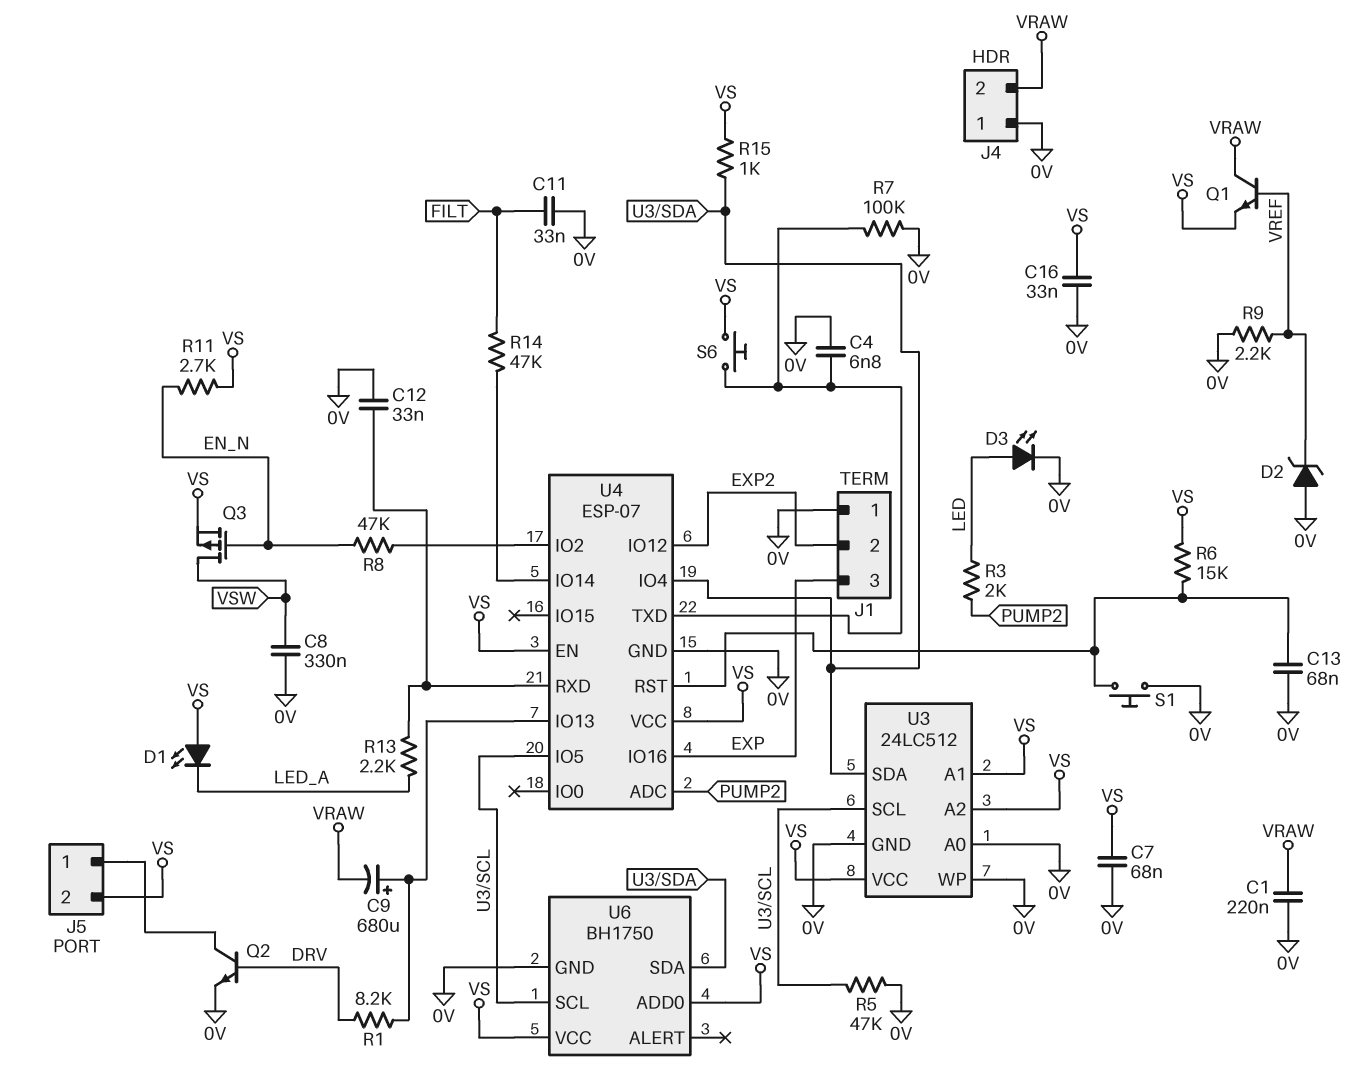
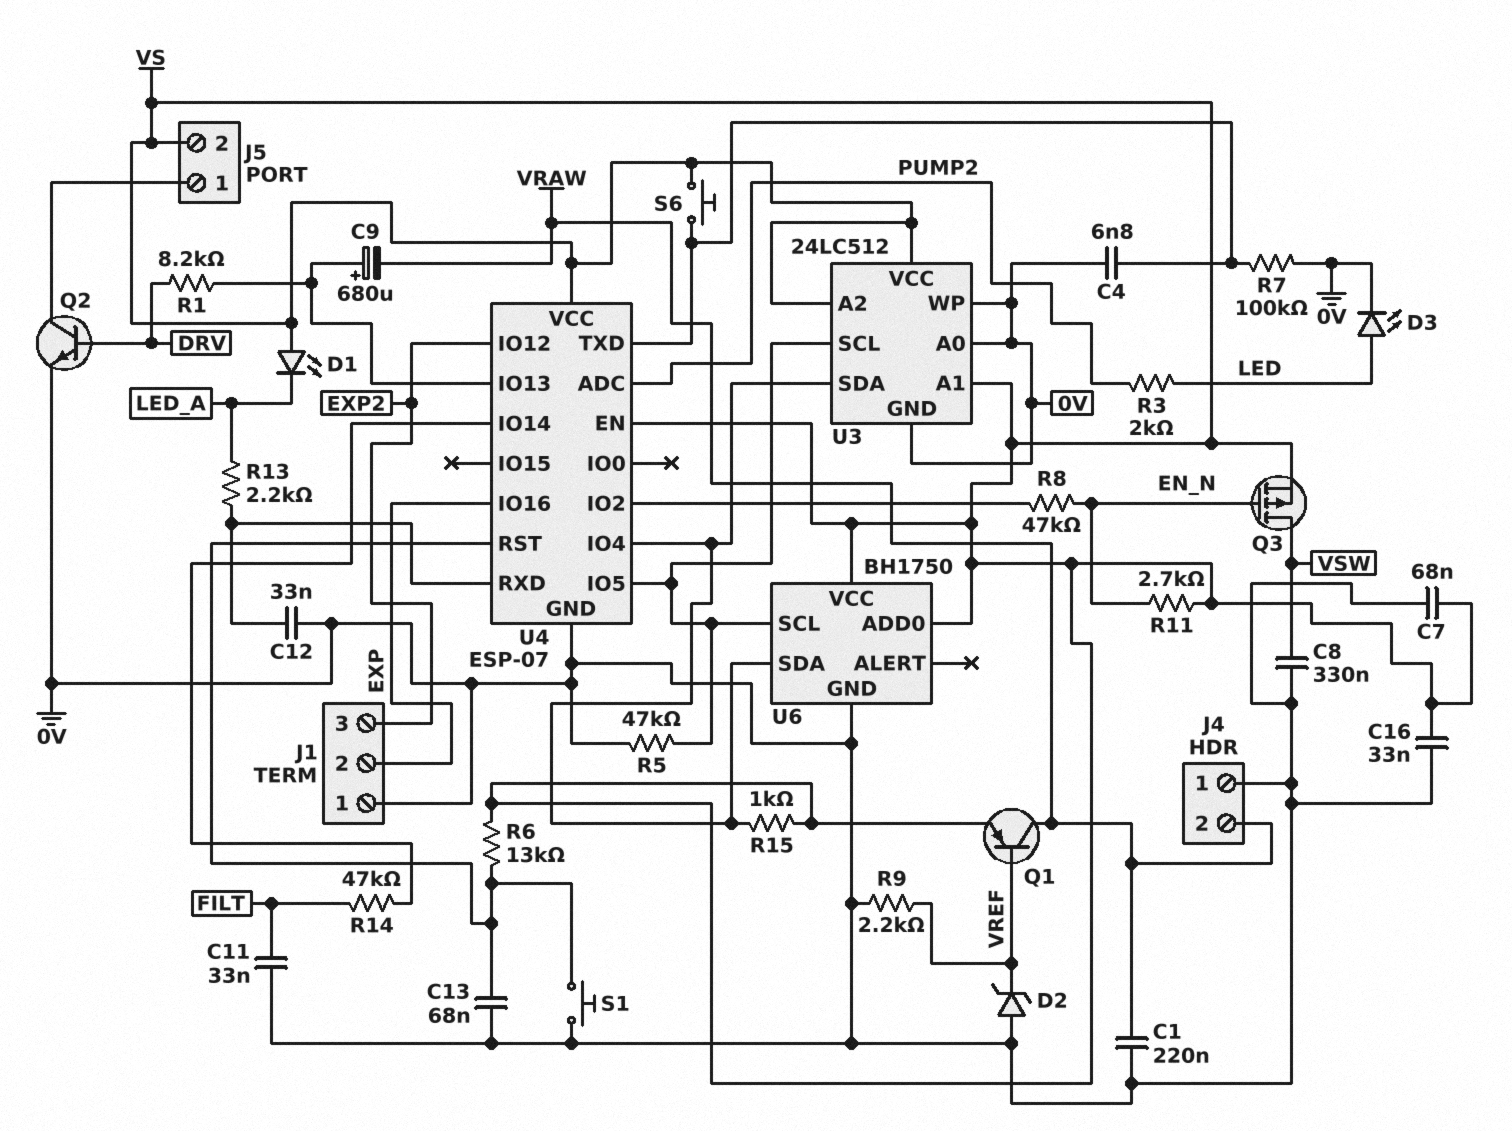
J1 pin 2: EXP2 -> EXP
J1 pin 3: EXP -> EXP2
Q1: NPN (B VREF, C VRAW, E VS) -> PNP (B VREF, C VRAW, E VS)
R6: 15k (U4/RST, VS) -> 13k (U4/RST, VS)

